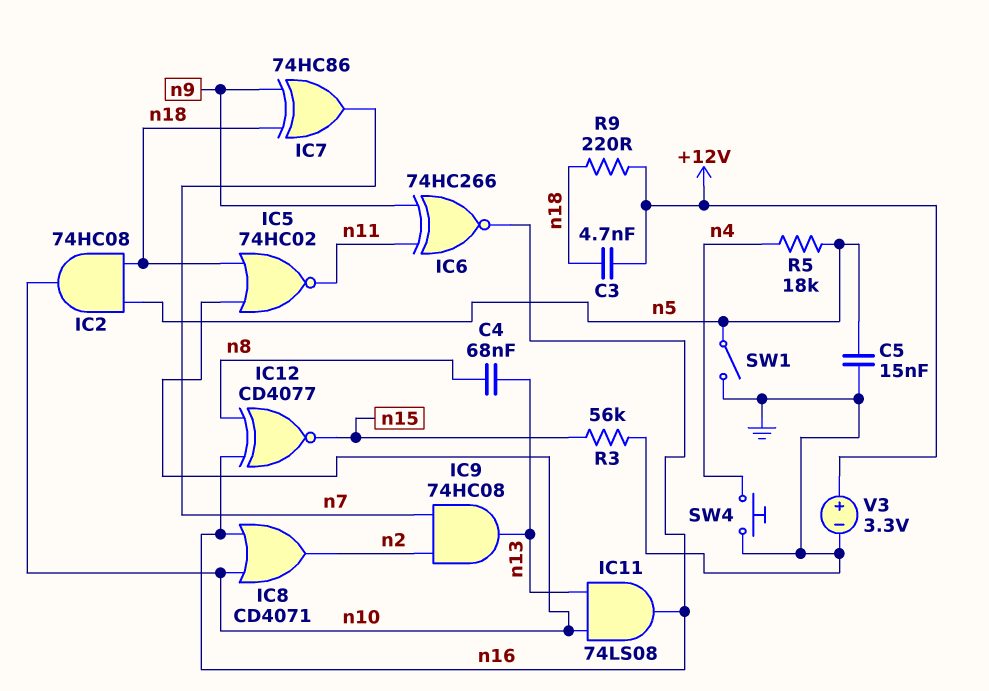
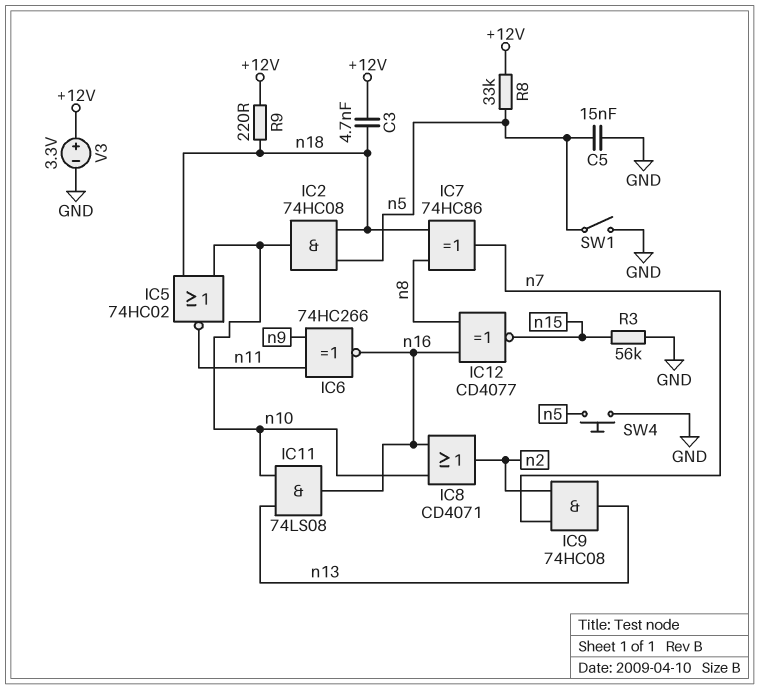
C4: 68nF (n8, n13) -> none
IC7: XOR 74HC86 (in n9, in n18, out n7) -> XOR 74HC86 (in n8, in n18, out n7)
R5: 18k (n4, n5) -> none
R8: none -> 33k (+12V, n5)
SW4: button (GND, n4) -> button (GND, n5)

